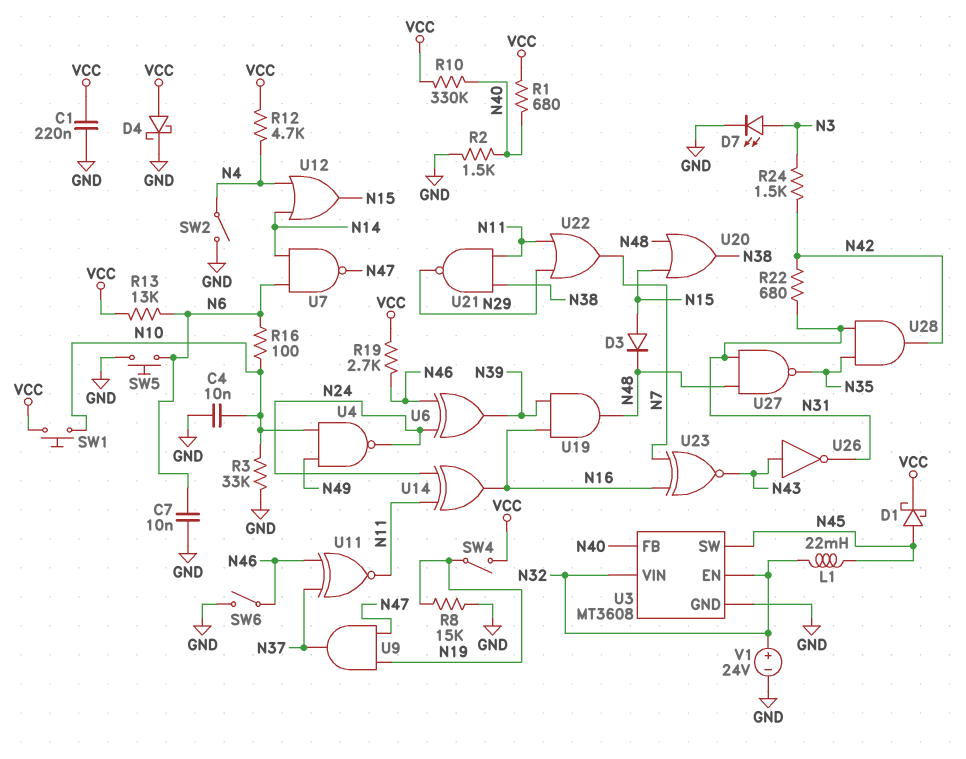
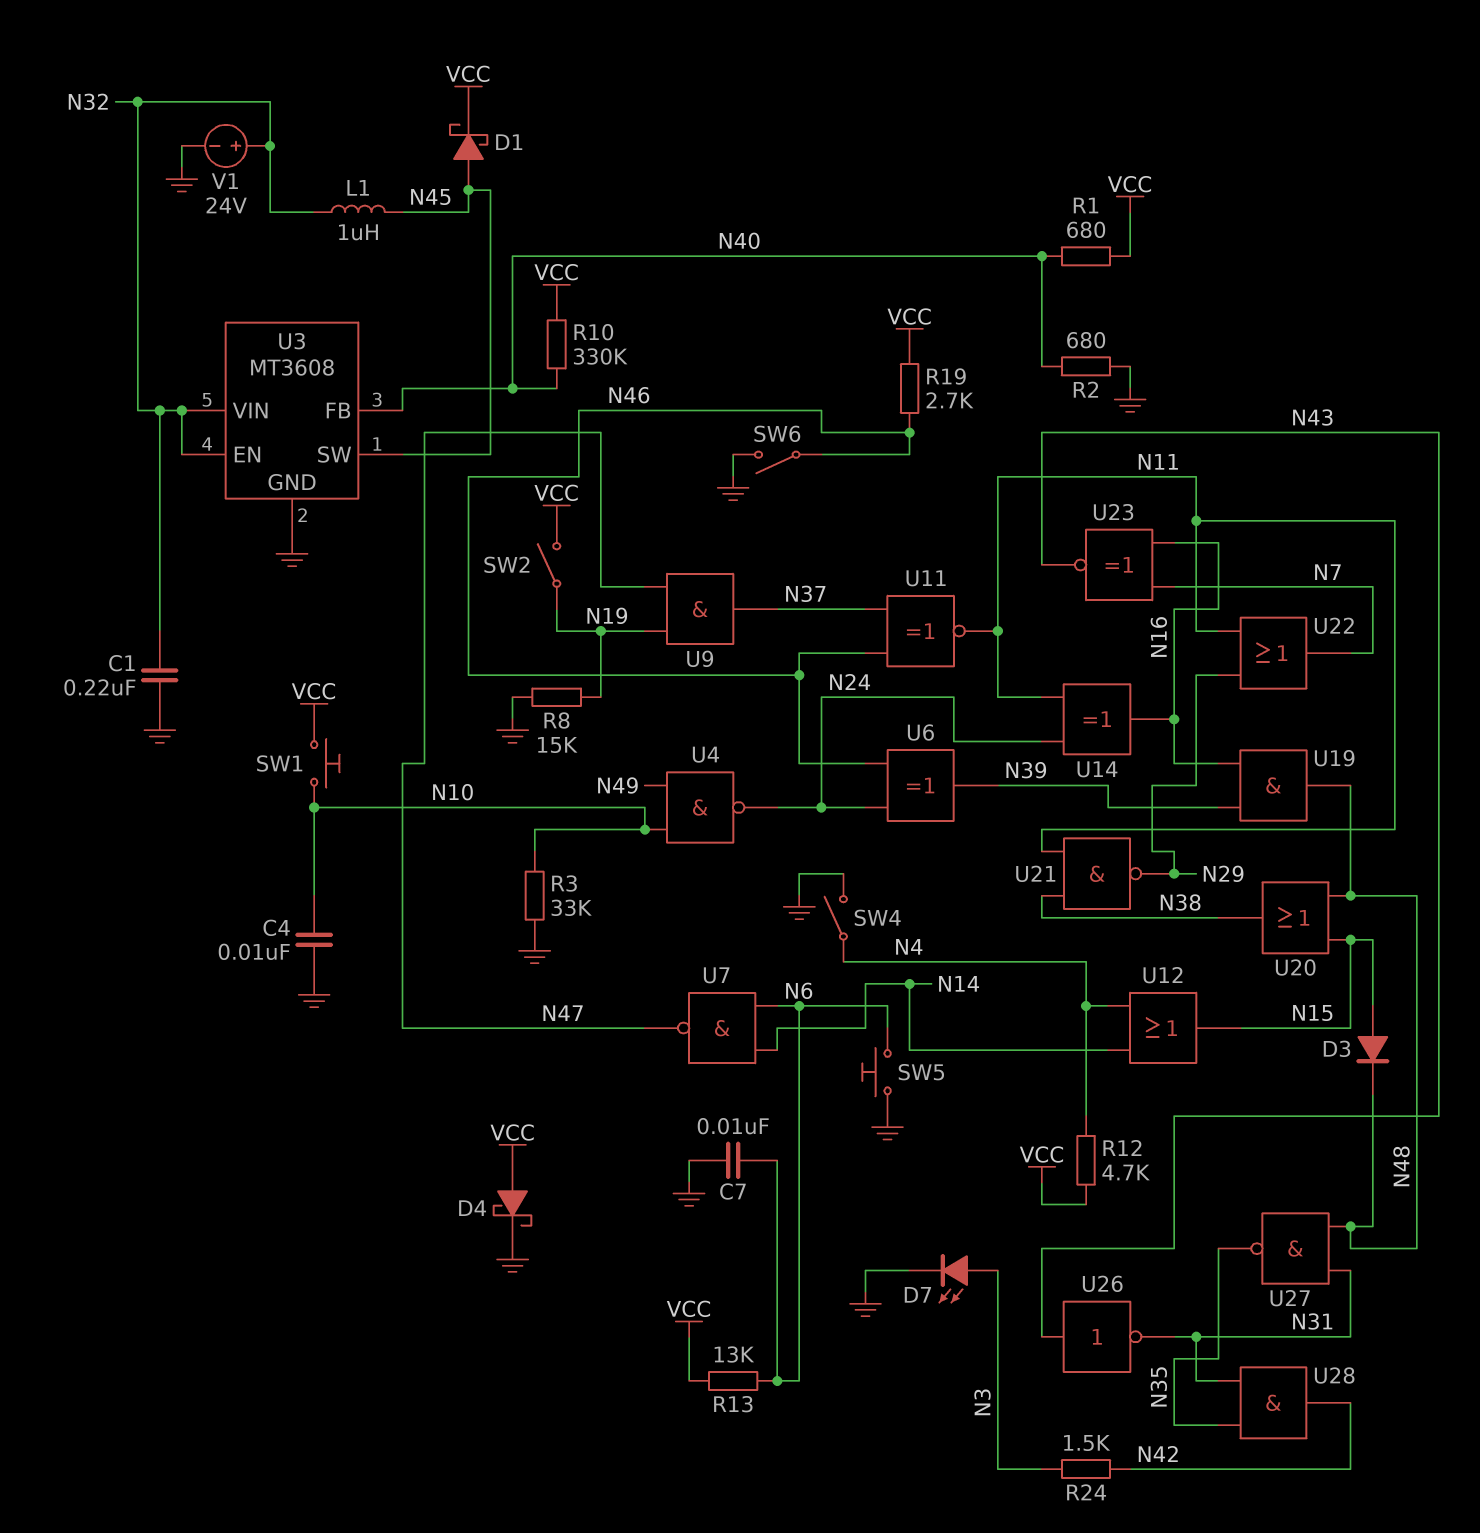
C1: 220nF (GND, VCC) -> 220nF (GND, N32)
L1: 22mH (N32, N45) -> 1uH (N32, N45)
R2: 1.5k (GND, N40) -> 680 (GND, N40)
R16: 100 (N6, N10) -> none
R22: 680 (N31, N42) -> none
SW2: switch (GND, N4) -> switch (N19, VCC)
SW4: switch (N19, VCC) -> switch (GND, N4)

